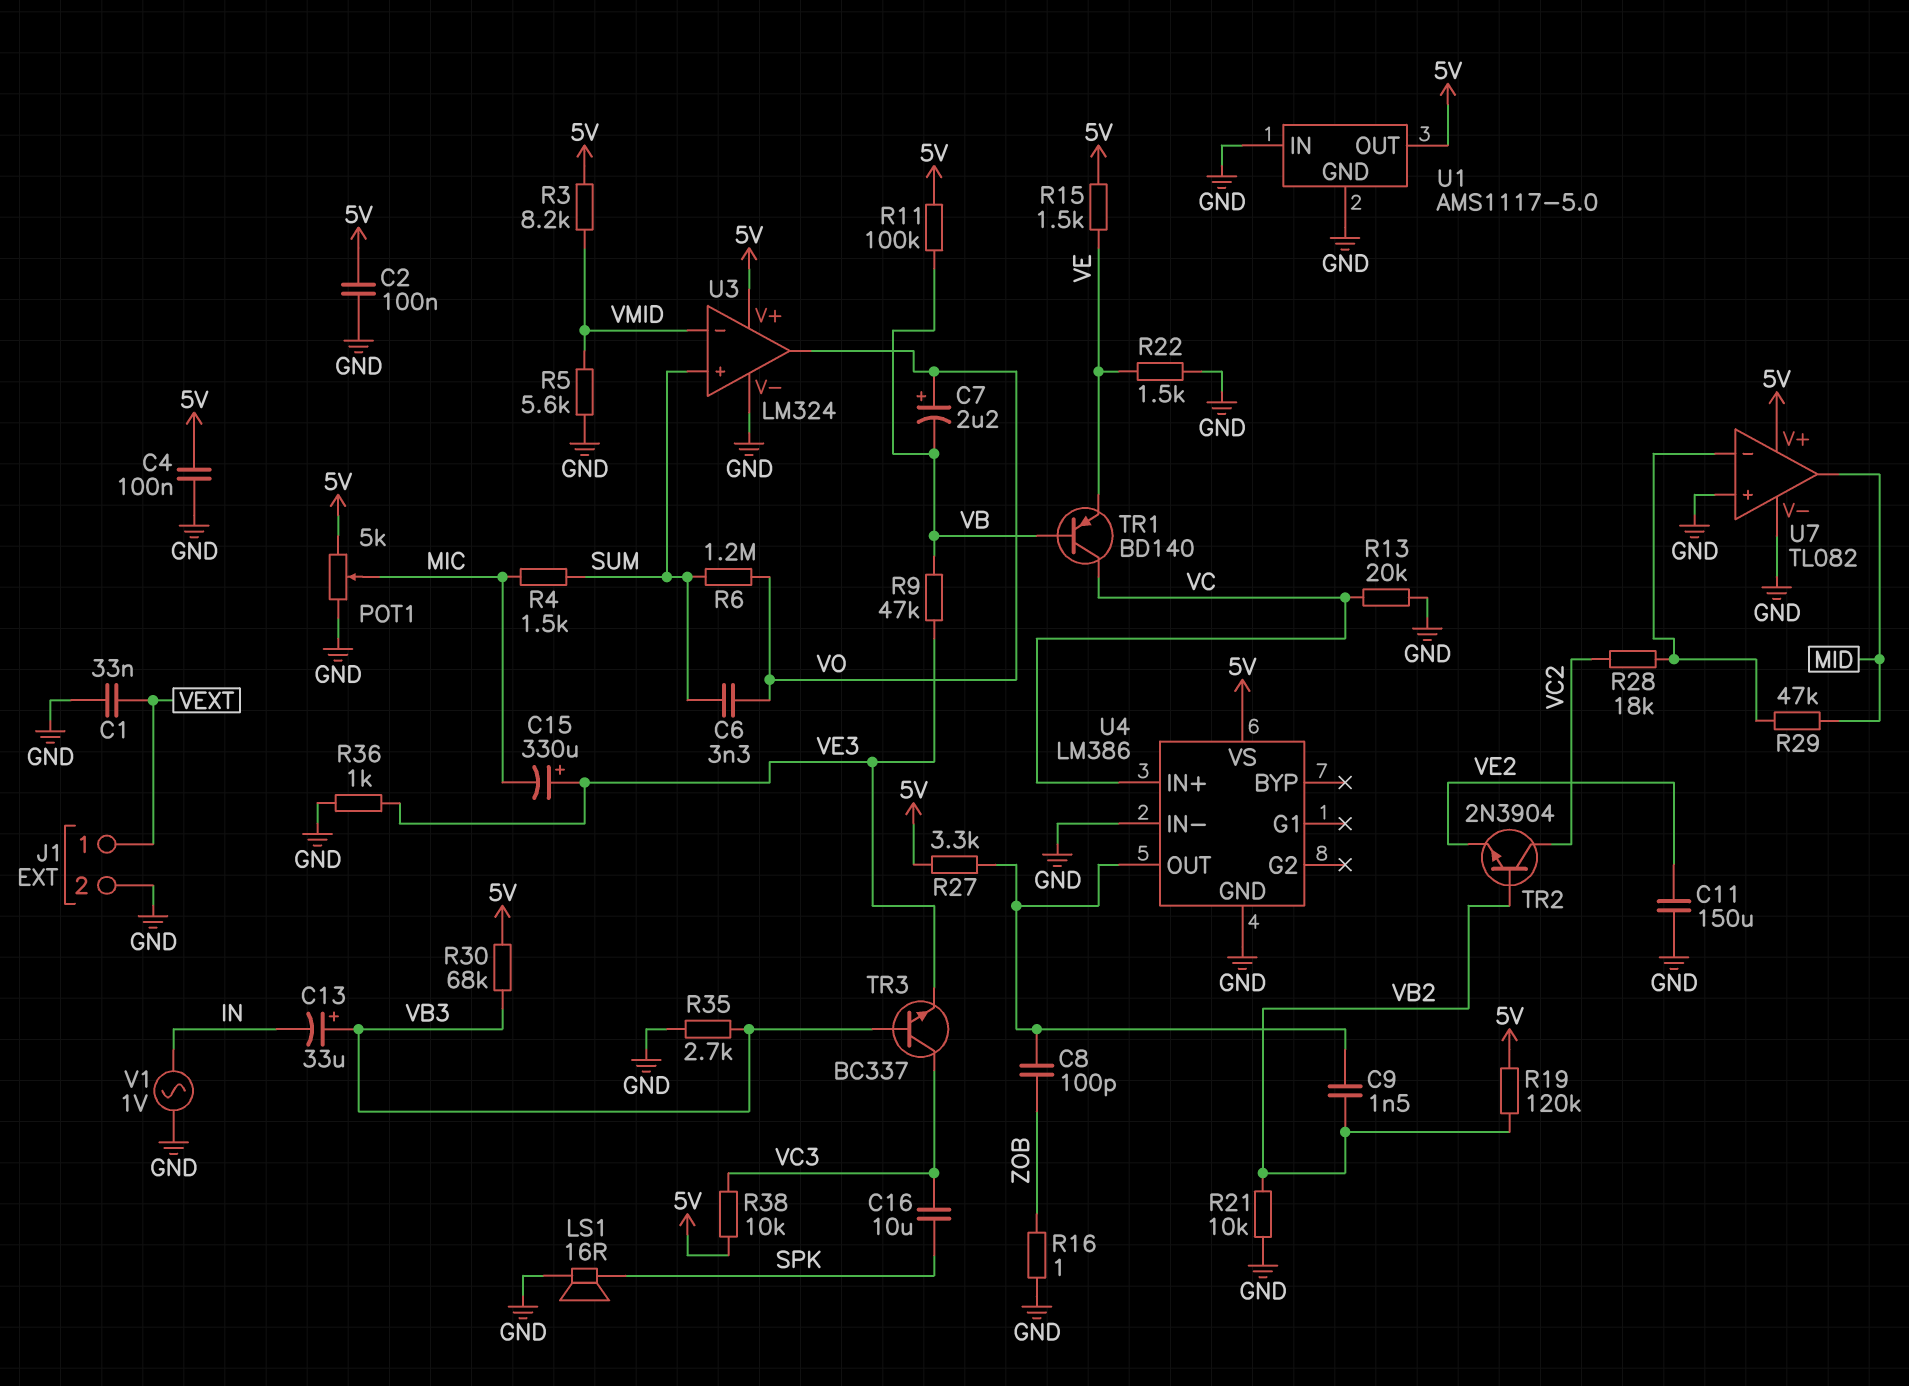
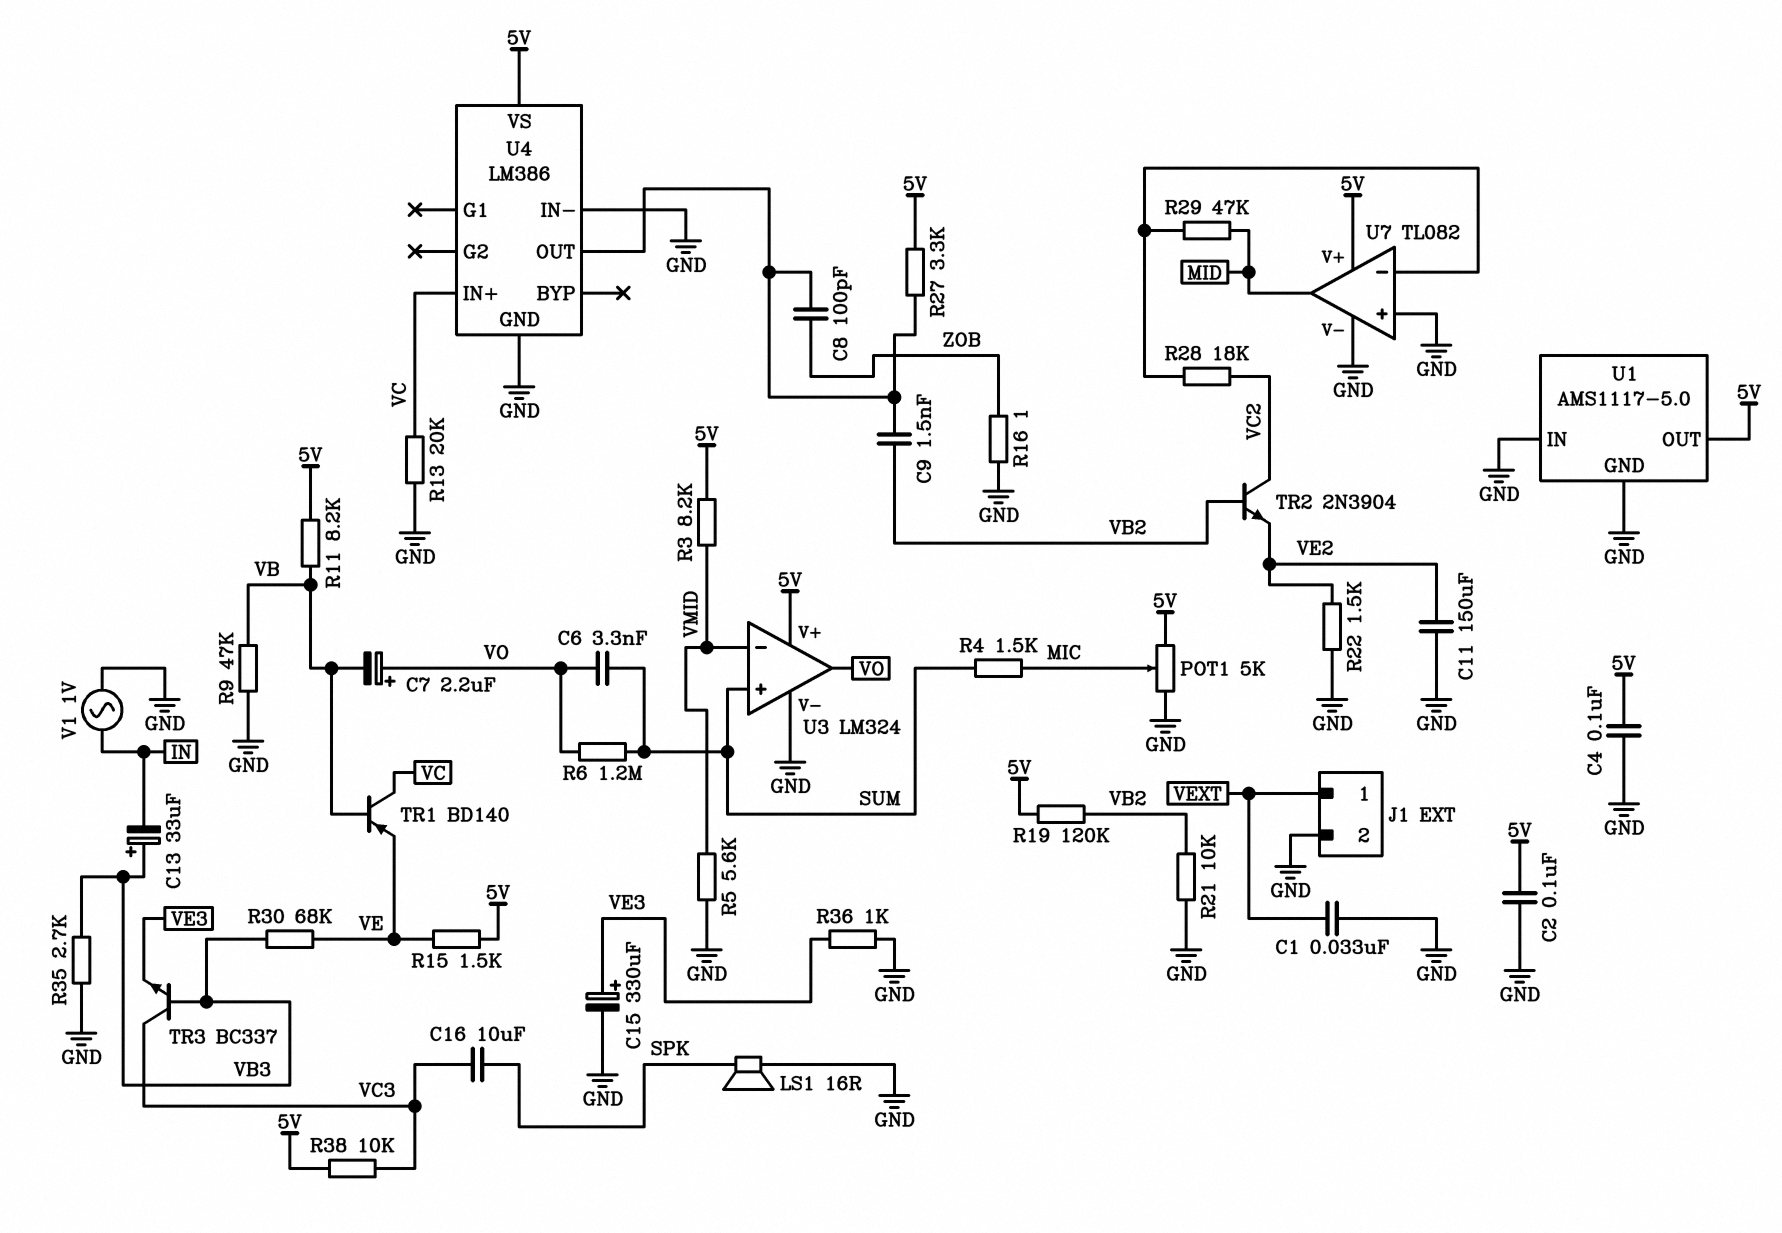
C15: 330uF (plus VE3, minus MIC) -> 330uF (plus VE3, minus GND)
R9: 47k (VB, VE3) -> 47k (GND, VB)
R11: 100k (5V, VB) -> 8.2k (5V, VB)
R22: 1.5k (GND, VE) -> 1.5k (GND, VE2)
R30: 68k (5V, VB3) -> 68k (VB3, VE)

